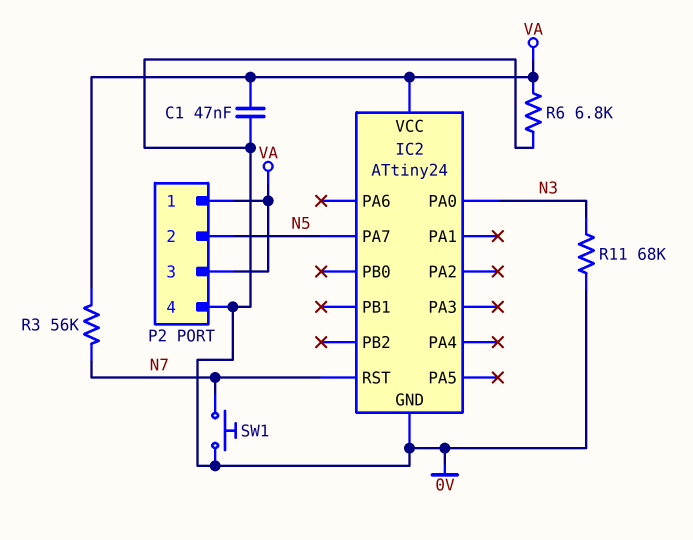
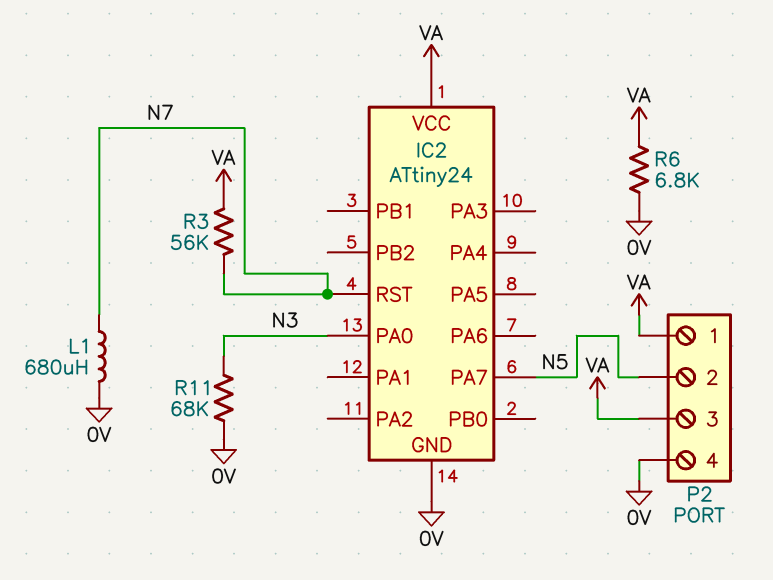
C1: 47nF (0V, VA) -> none
L1: none -> 680uH (0V, N7)
SW1: button (0V, N7) -> none

